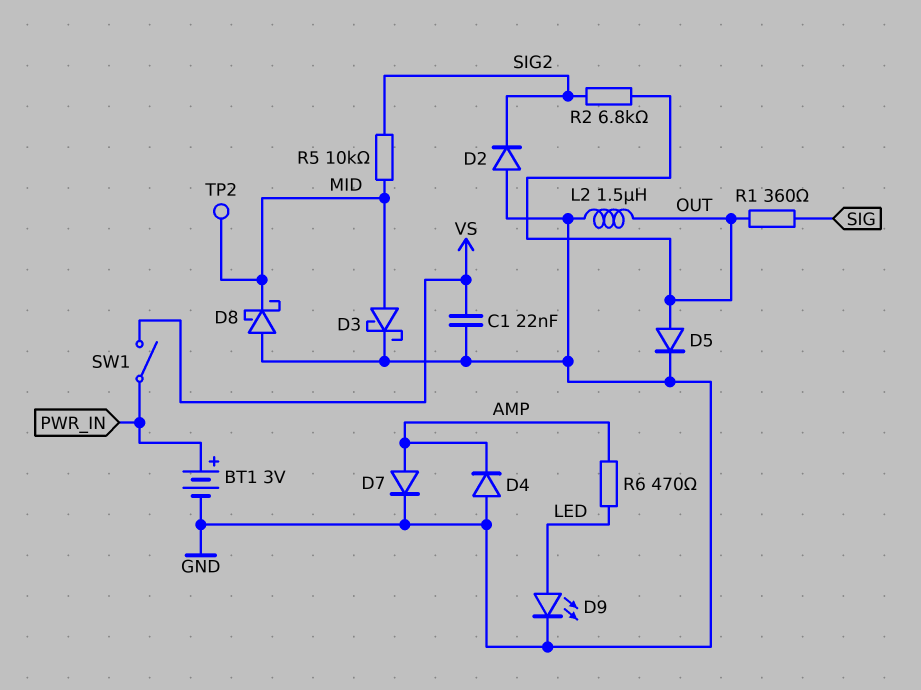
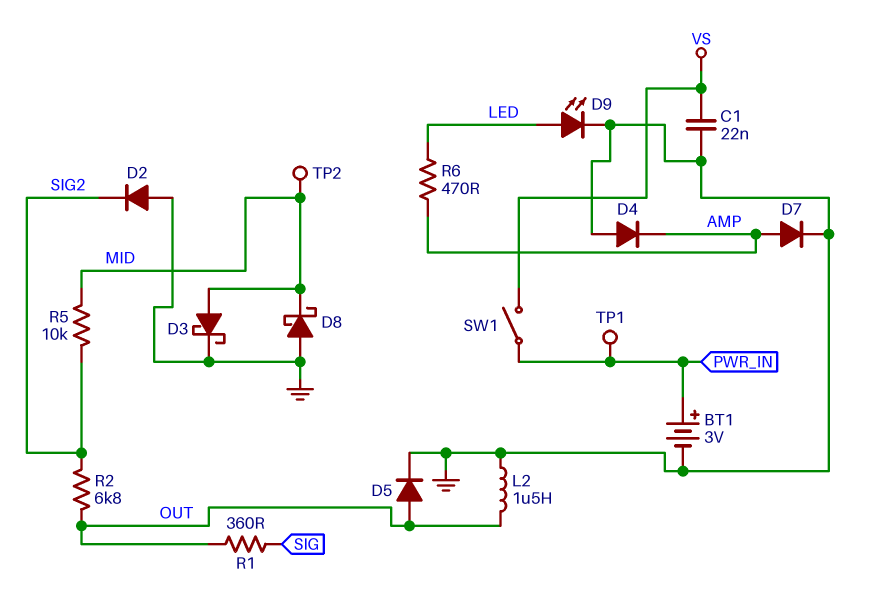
TP1: none -> test point (PWR_IN)

